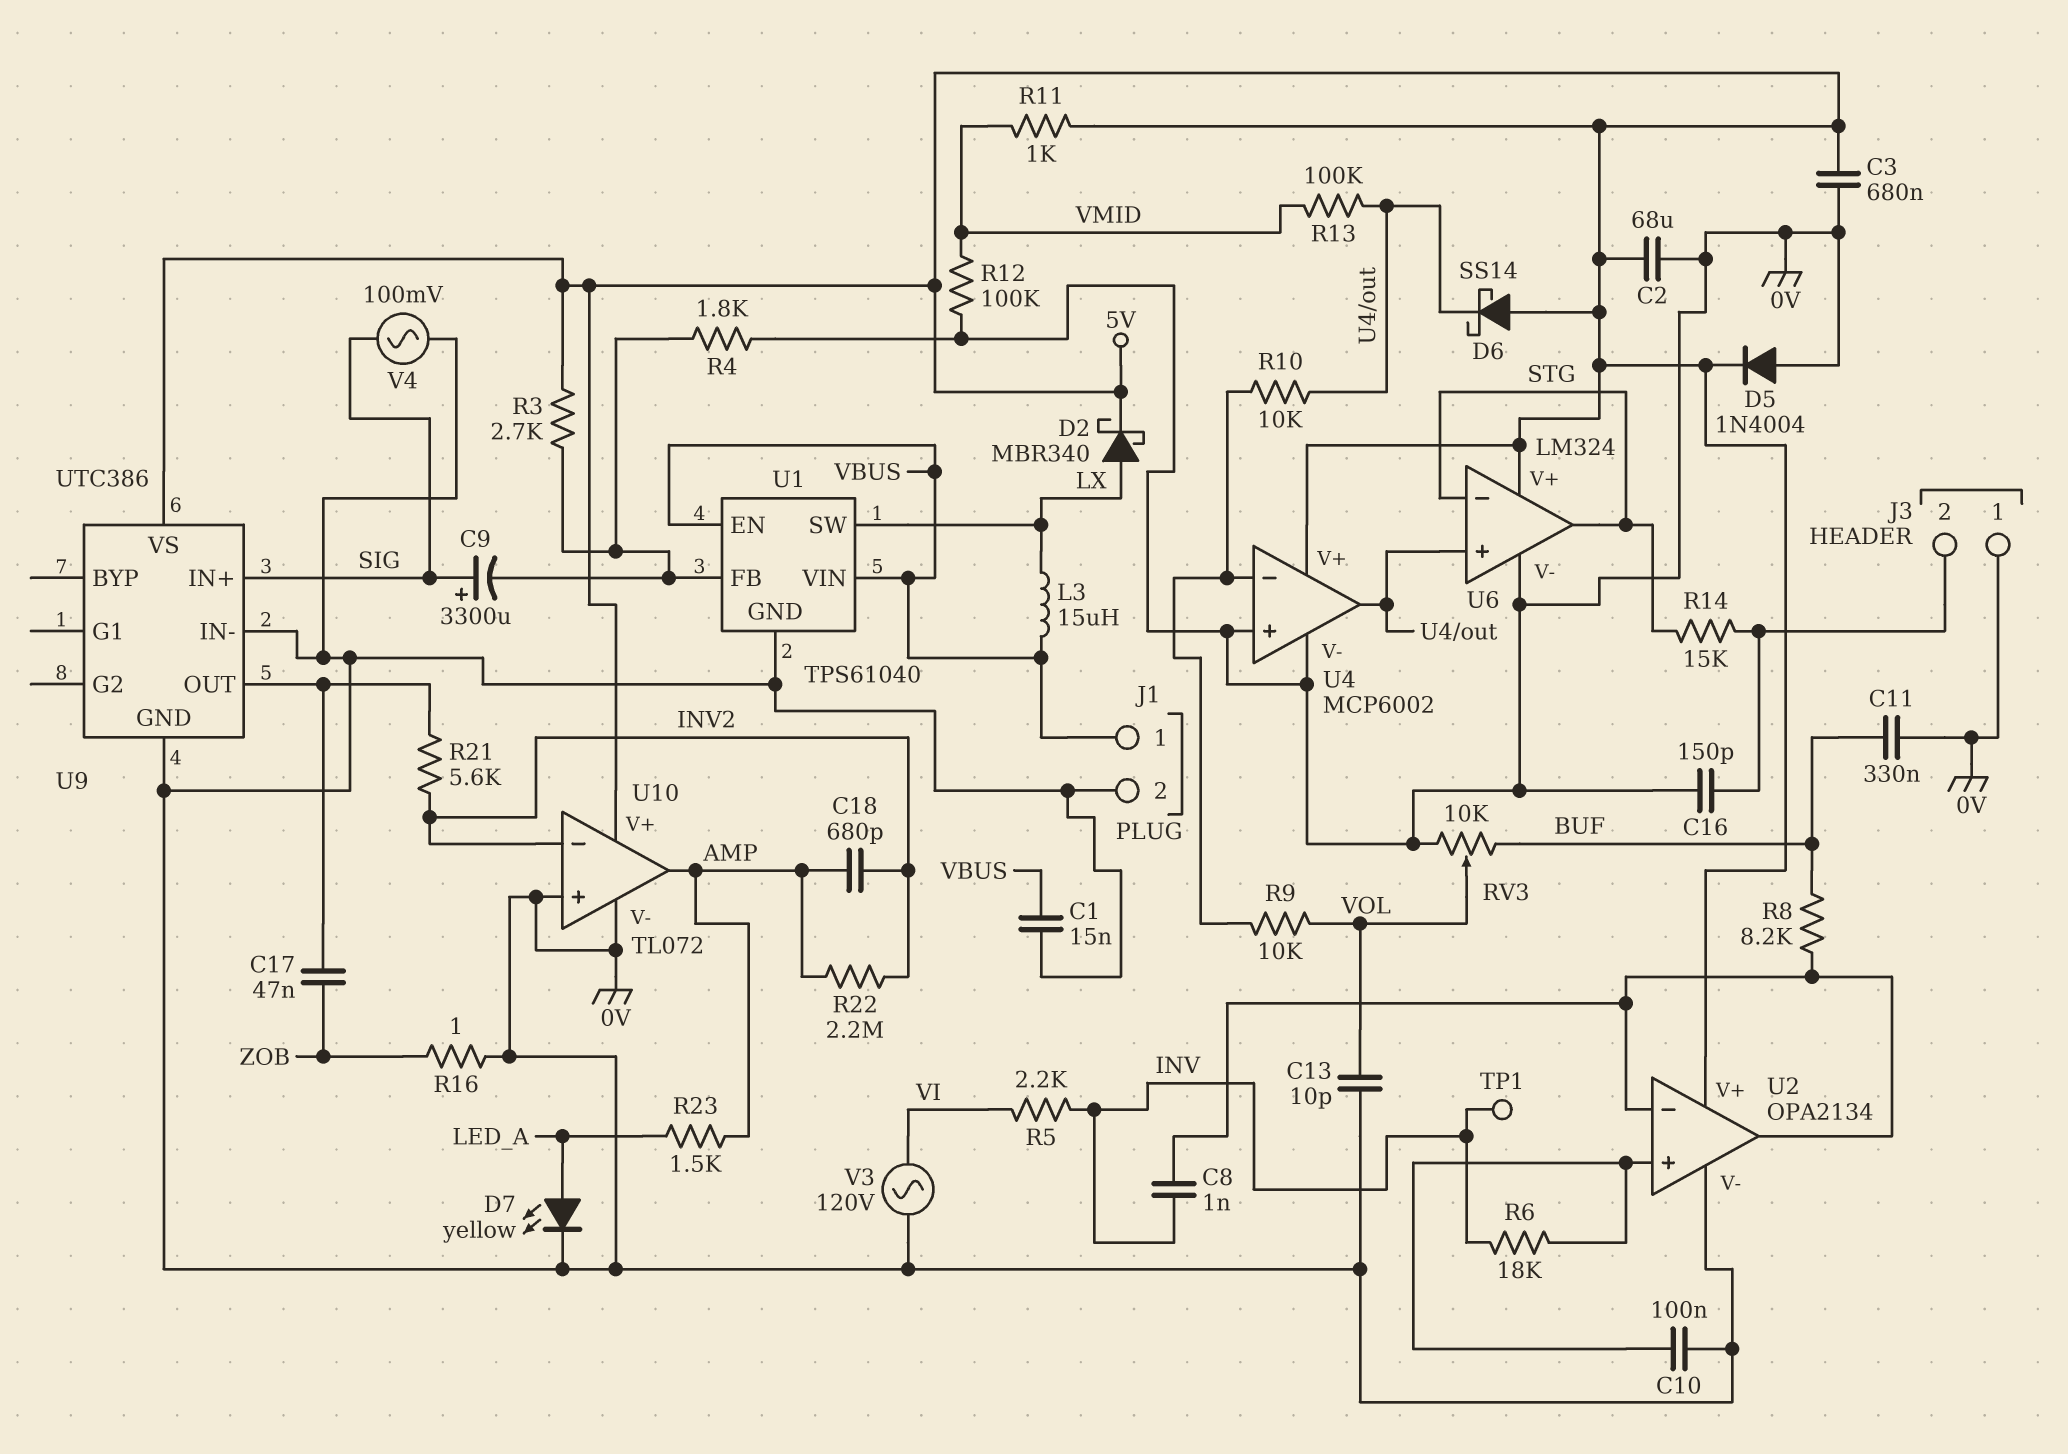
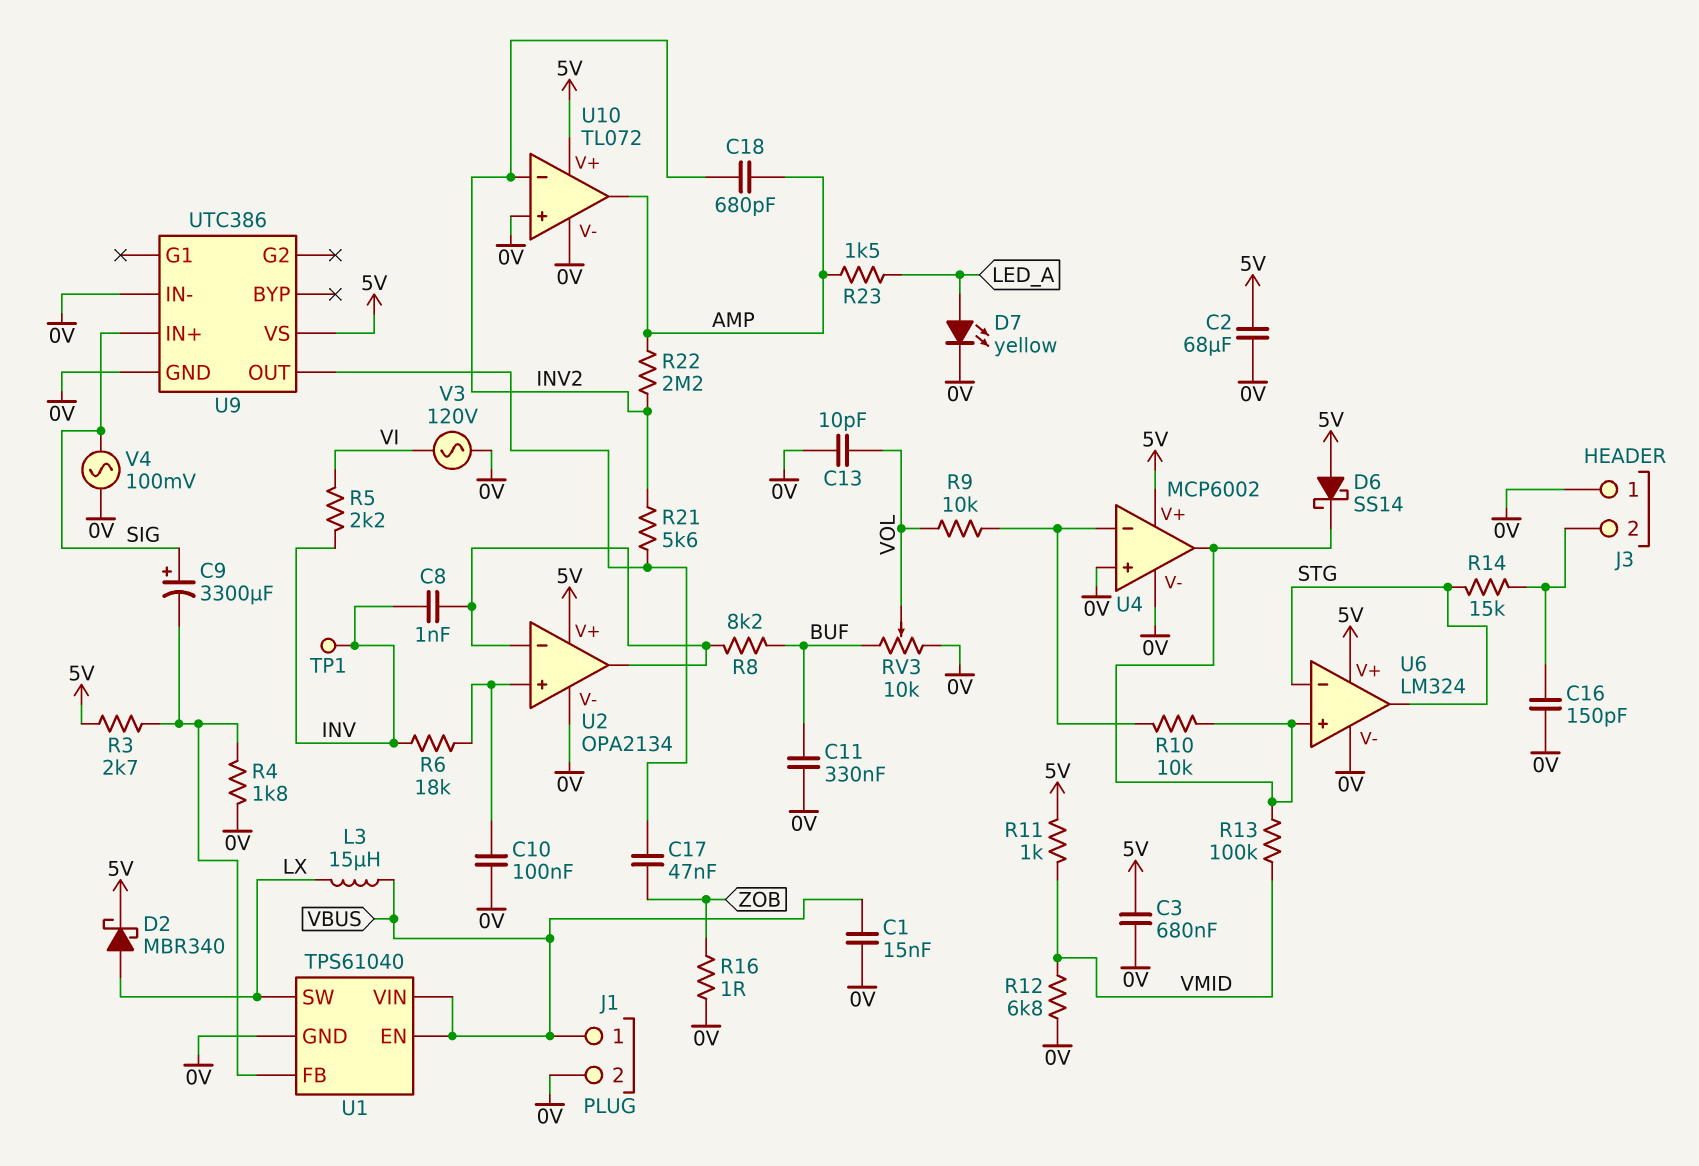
D5: diode 1N4004 (A 0V, K 5V) -> none
R12: 100k (0V, VMID) -> 6.8k (0V, VMID)

